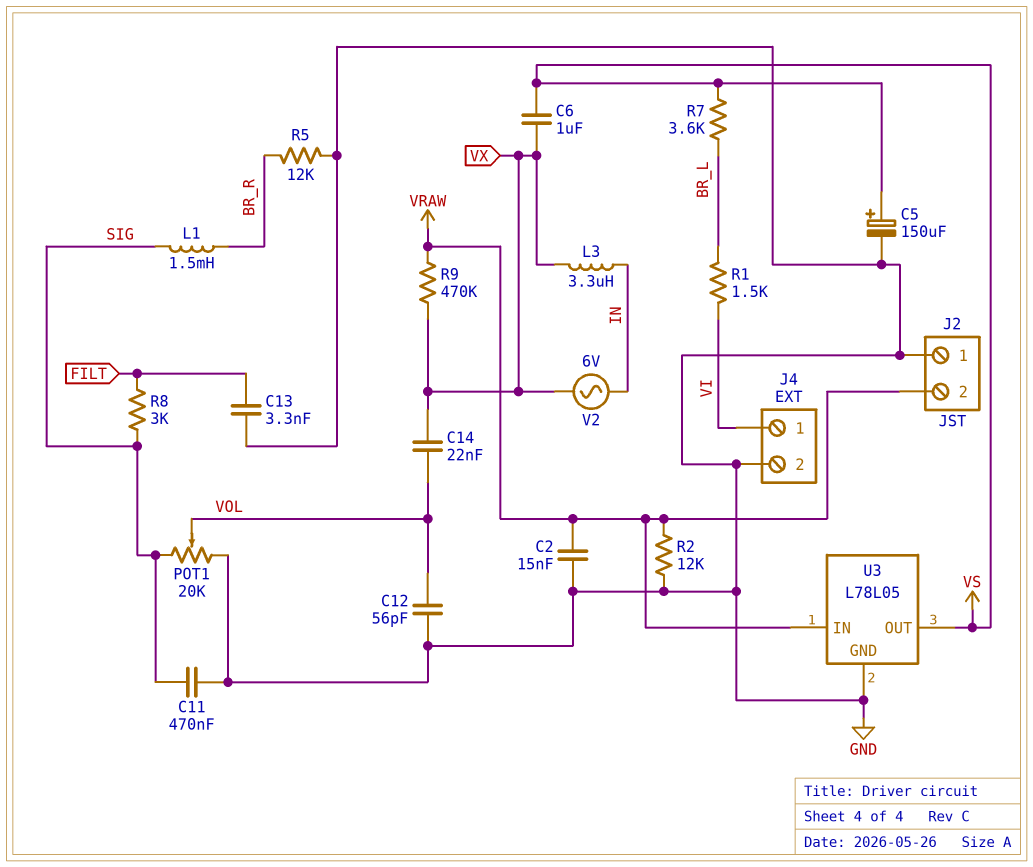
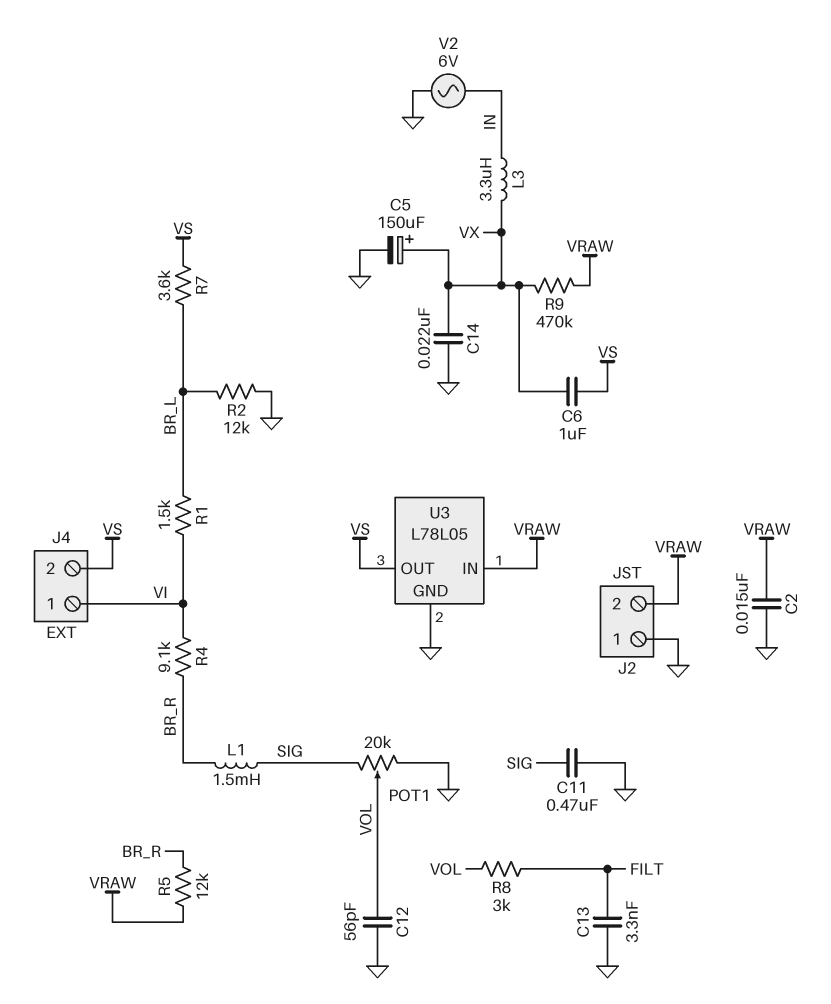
C5: 150uF (plus VS, minus GND) -> 150uF (plus VX, minus GND)
C14: 22nF (VOL, VX) -> 22nF (GND, VX)
J4 pin 2: GND -> VS
R2: 12k (GND, VRAW) -> 12k (BR_L, GND)
R4: none -> 9.1k (BR_R, VI)
R5: 12k (BR_R, GND) -> 12k (BR_R, VRAW)
R8: 3k (FILT, SIG) -> 3k (FILT, VOL)
V2: AC 6V (IN, VX) -> AC 6V (GND, IN)

